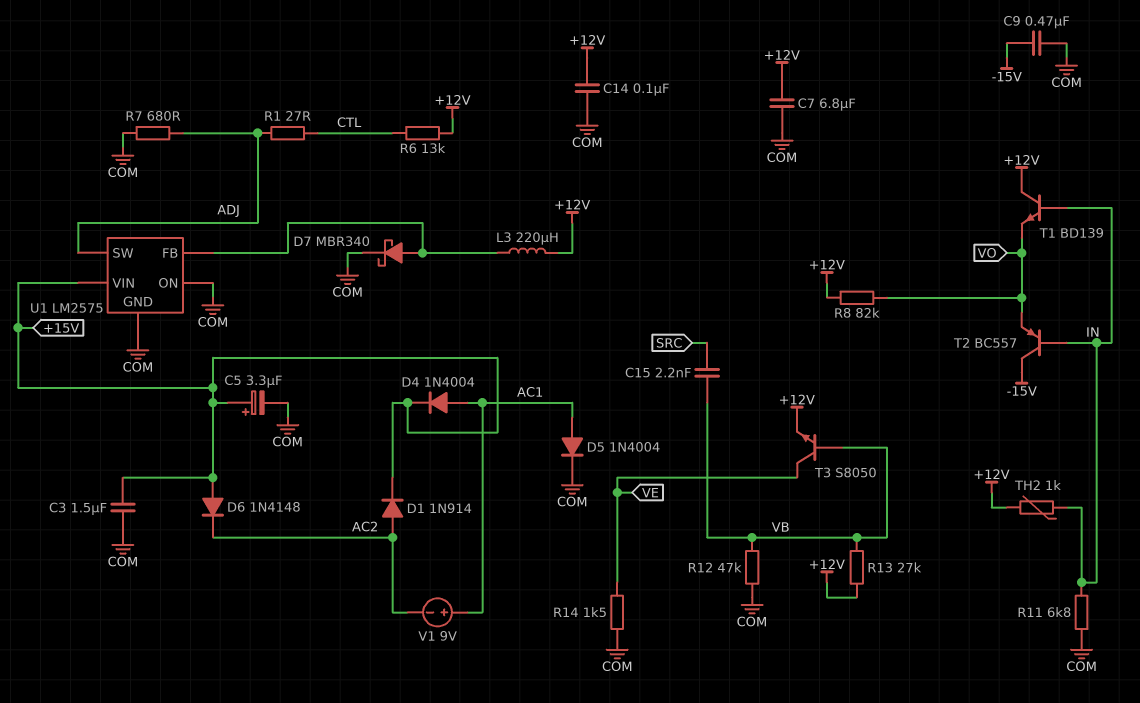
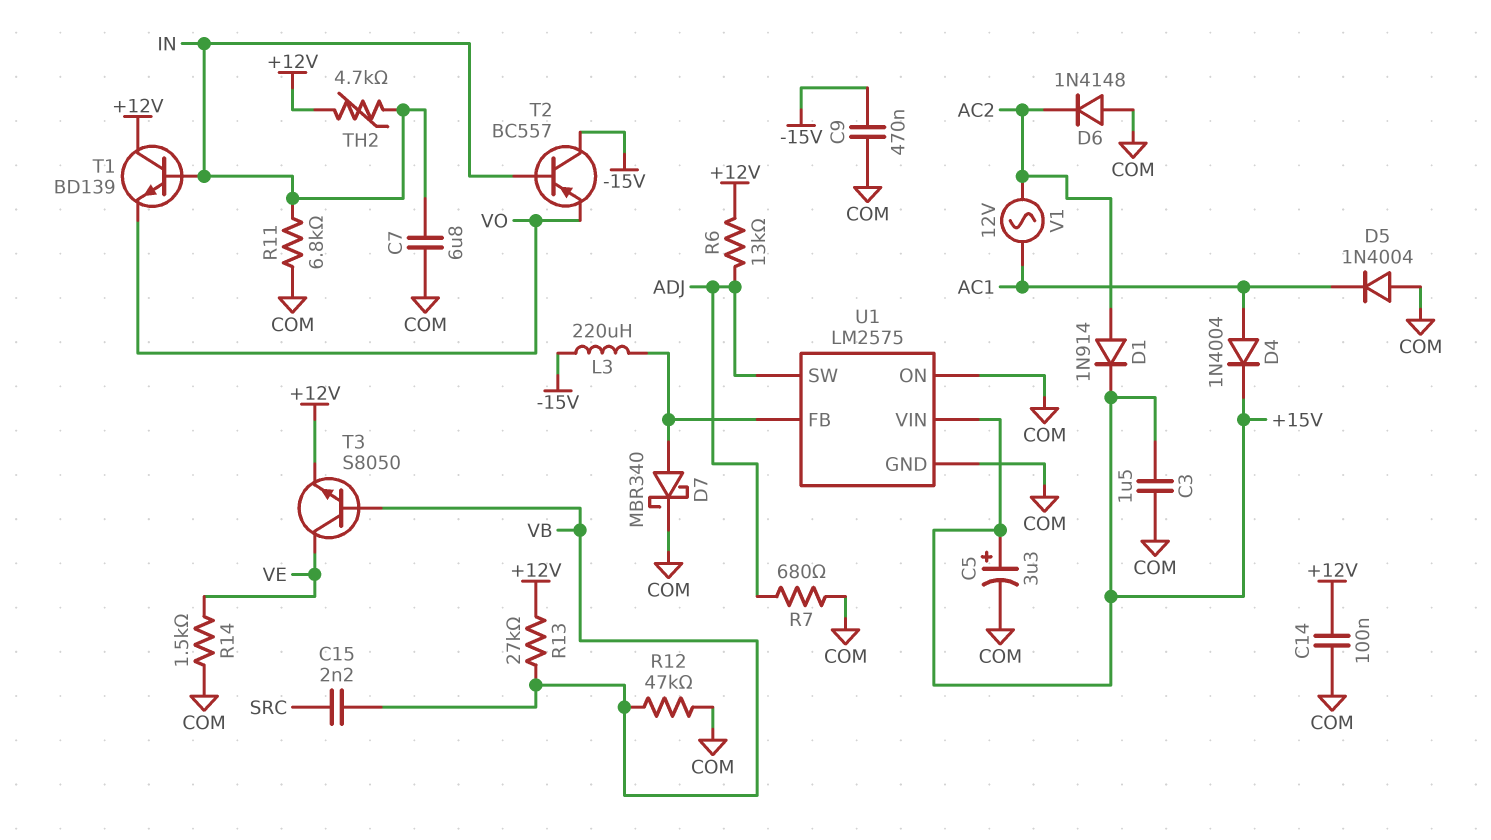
C7: 6.8uF (+12V, COM) -> 6.8uF (COM, IN)
D5: diode 1N4004 (A AC1, K COM) -> diode 1N4004 (A COM, K AC1)
D6: diode 1N4148 (A +15V, K AC2) -> diode 1N4148 (A COM, K AC2)
L3: 220uH (+12V, U1/FB) -> 220uH (-15V, U1/FB)
R1: 27 (ADJ, CTL) -> none
R6: 13k (+12V, CTL) -> 13k (+12V, ADJ)
R8: 82k (+12V, VO) -> none
TH2: 1k (+12V, IN) -> 4.7k (+12V, IN)
V1: 9V (plus AC1, minus AC2) -> AC 12V (AC1, AC2)

